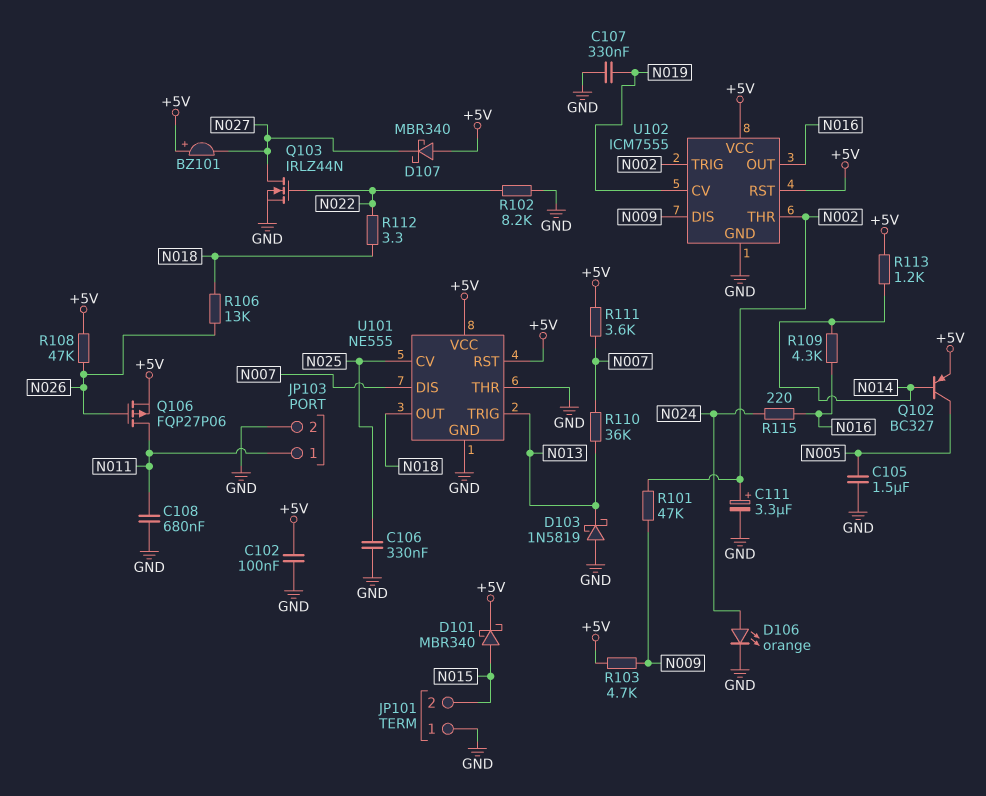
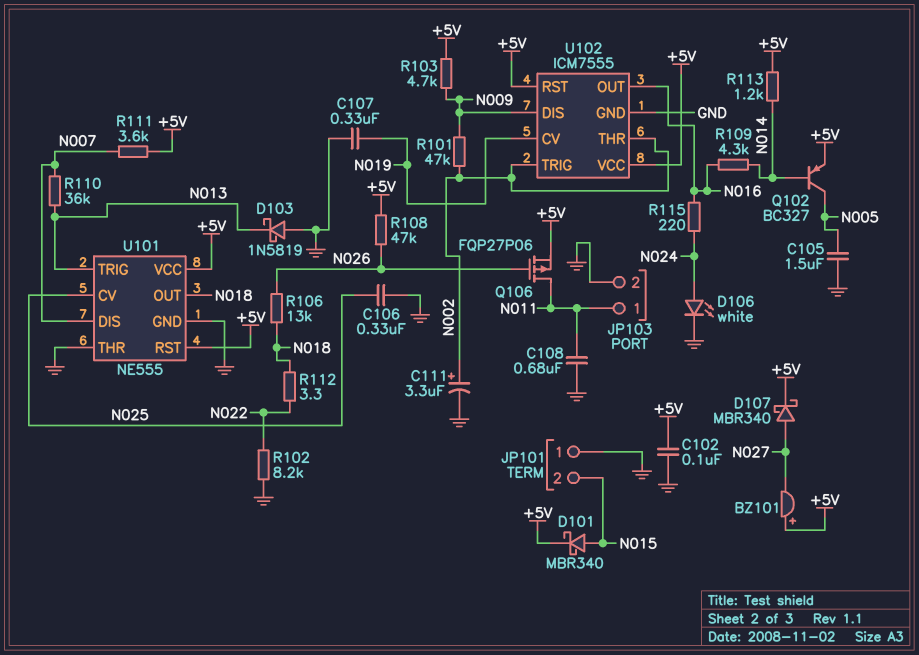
D106: LED orange (A N024, K GND) -> LED white (A N024, K GND)
D107: schottky MBR340 (A +5V, K N027) -> schottky MBR340 (A N027, K +5V)
Q103: NMOS IRLZ44N (G N022, D N027, S GND) -> none

